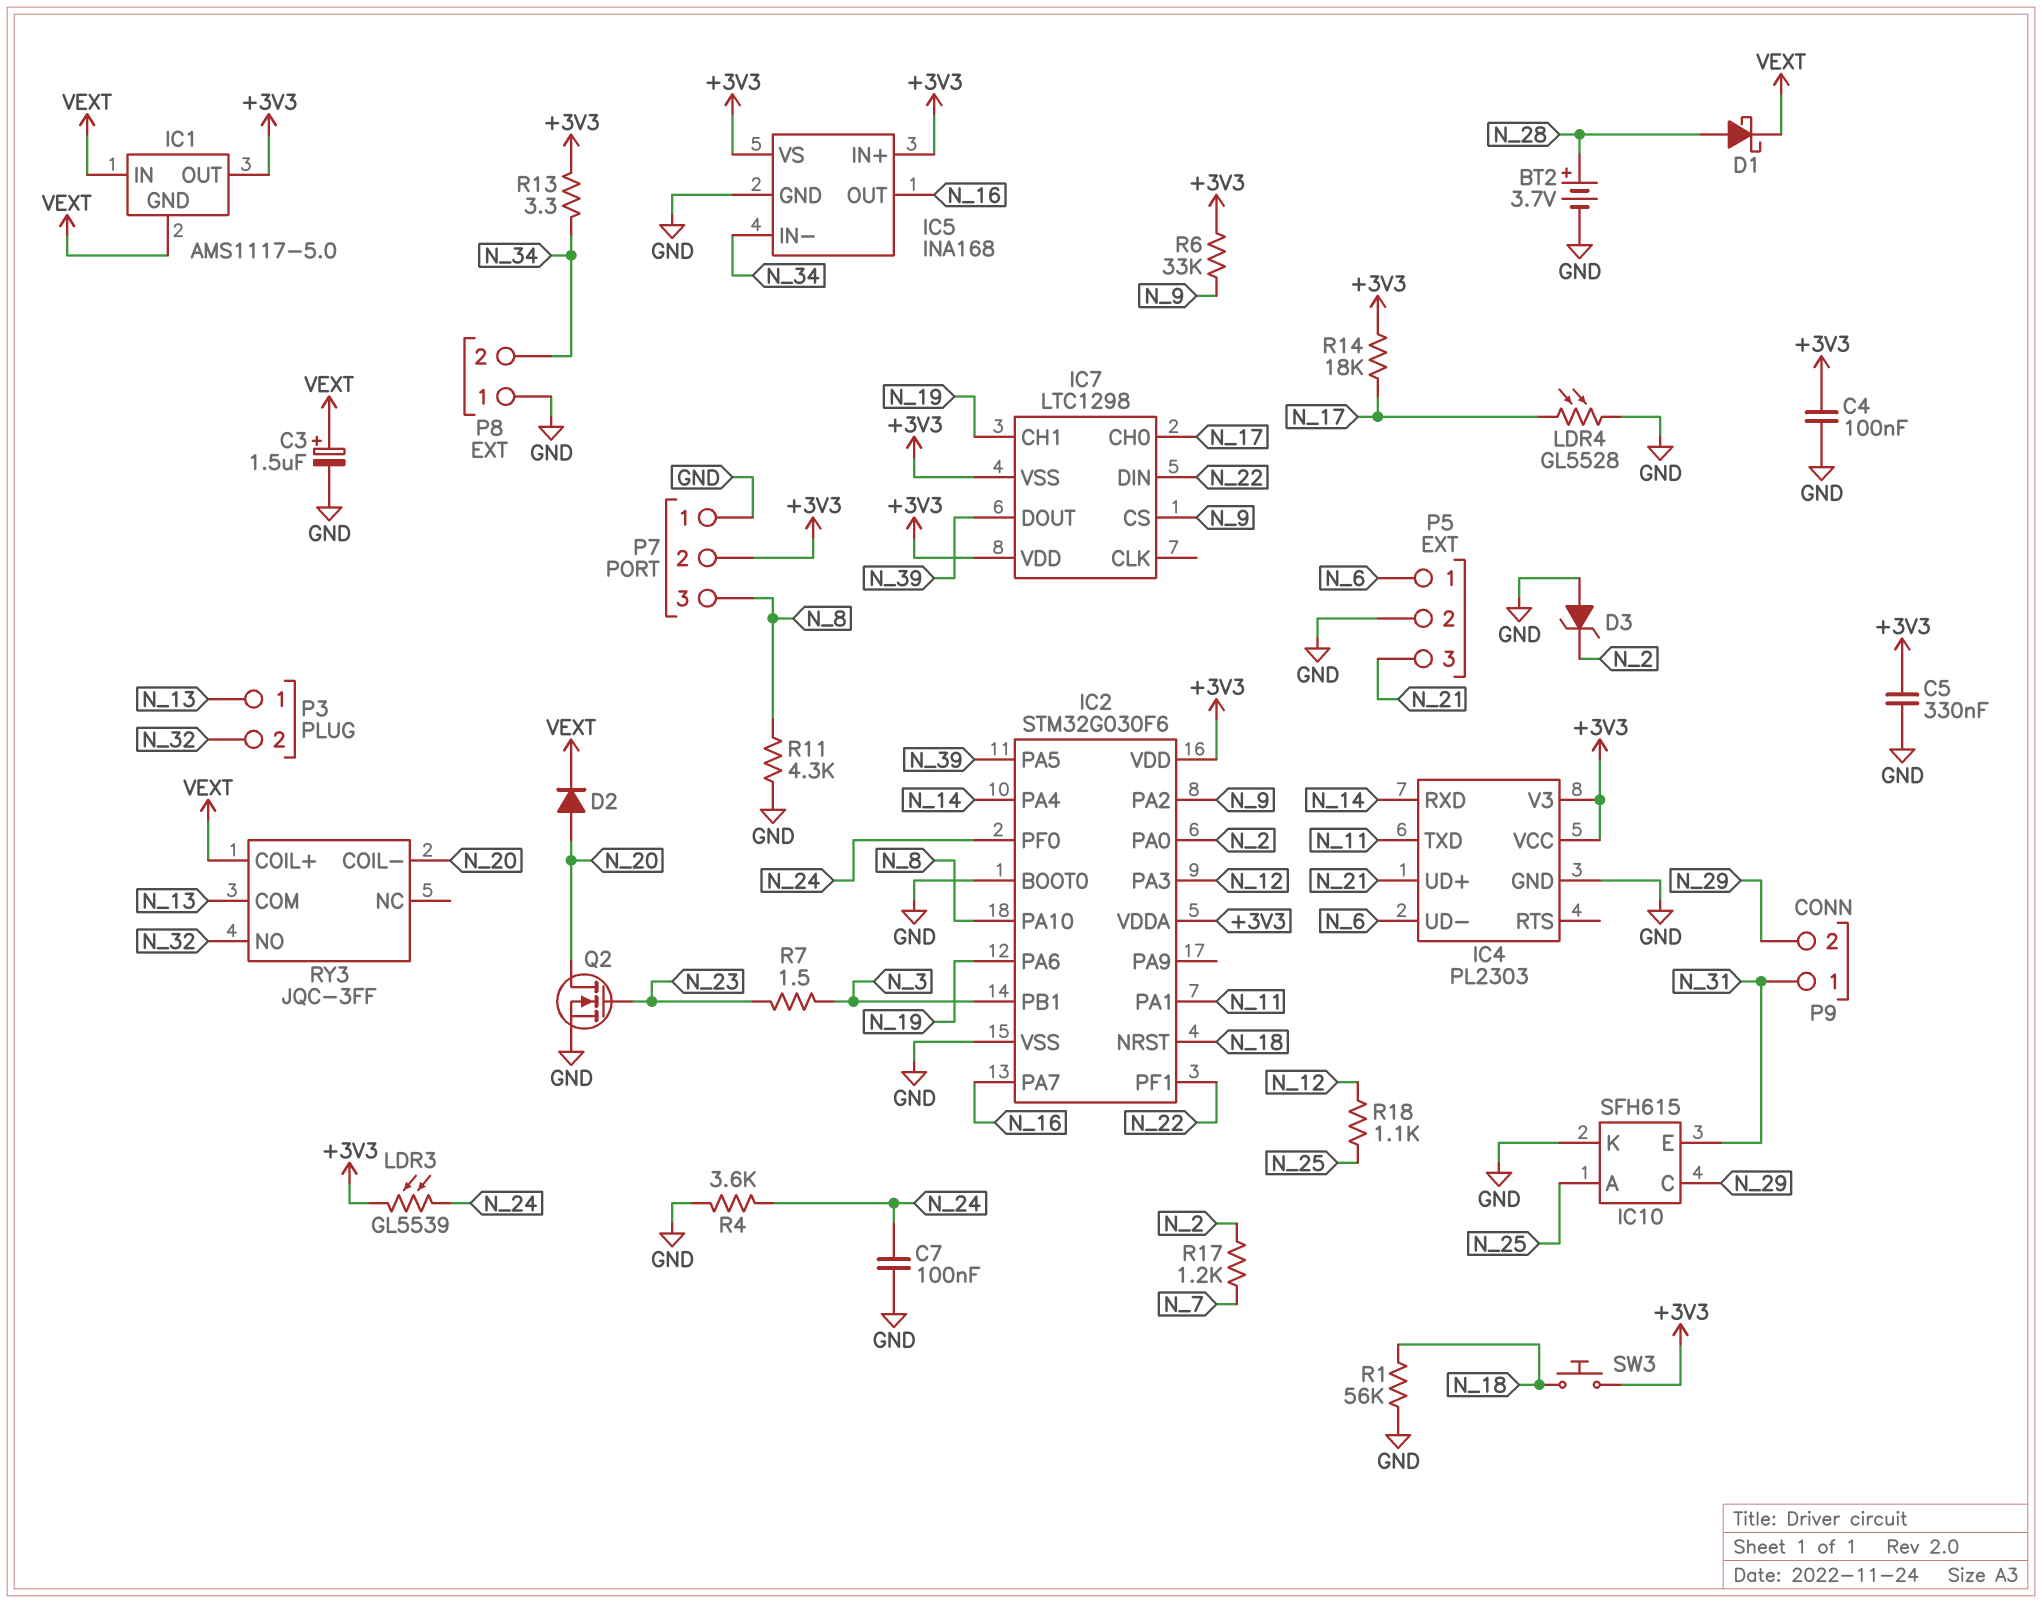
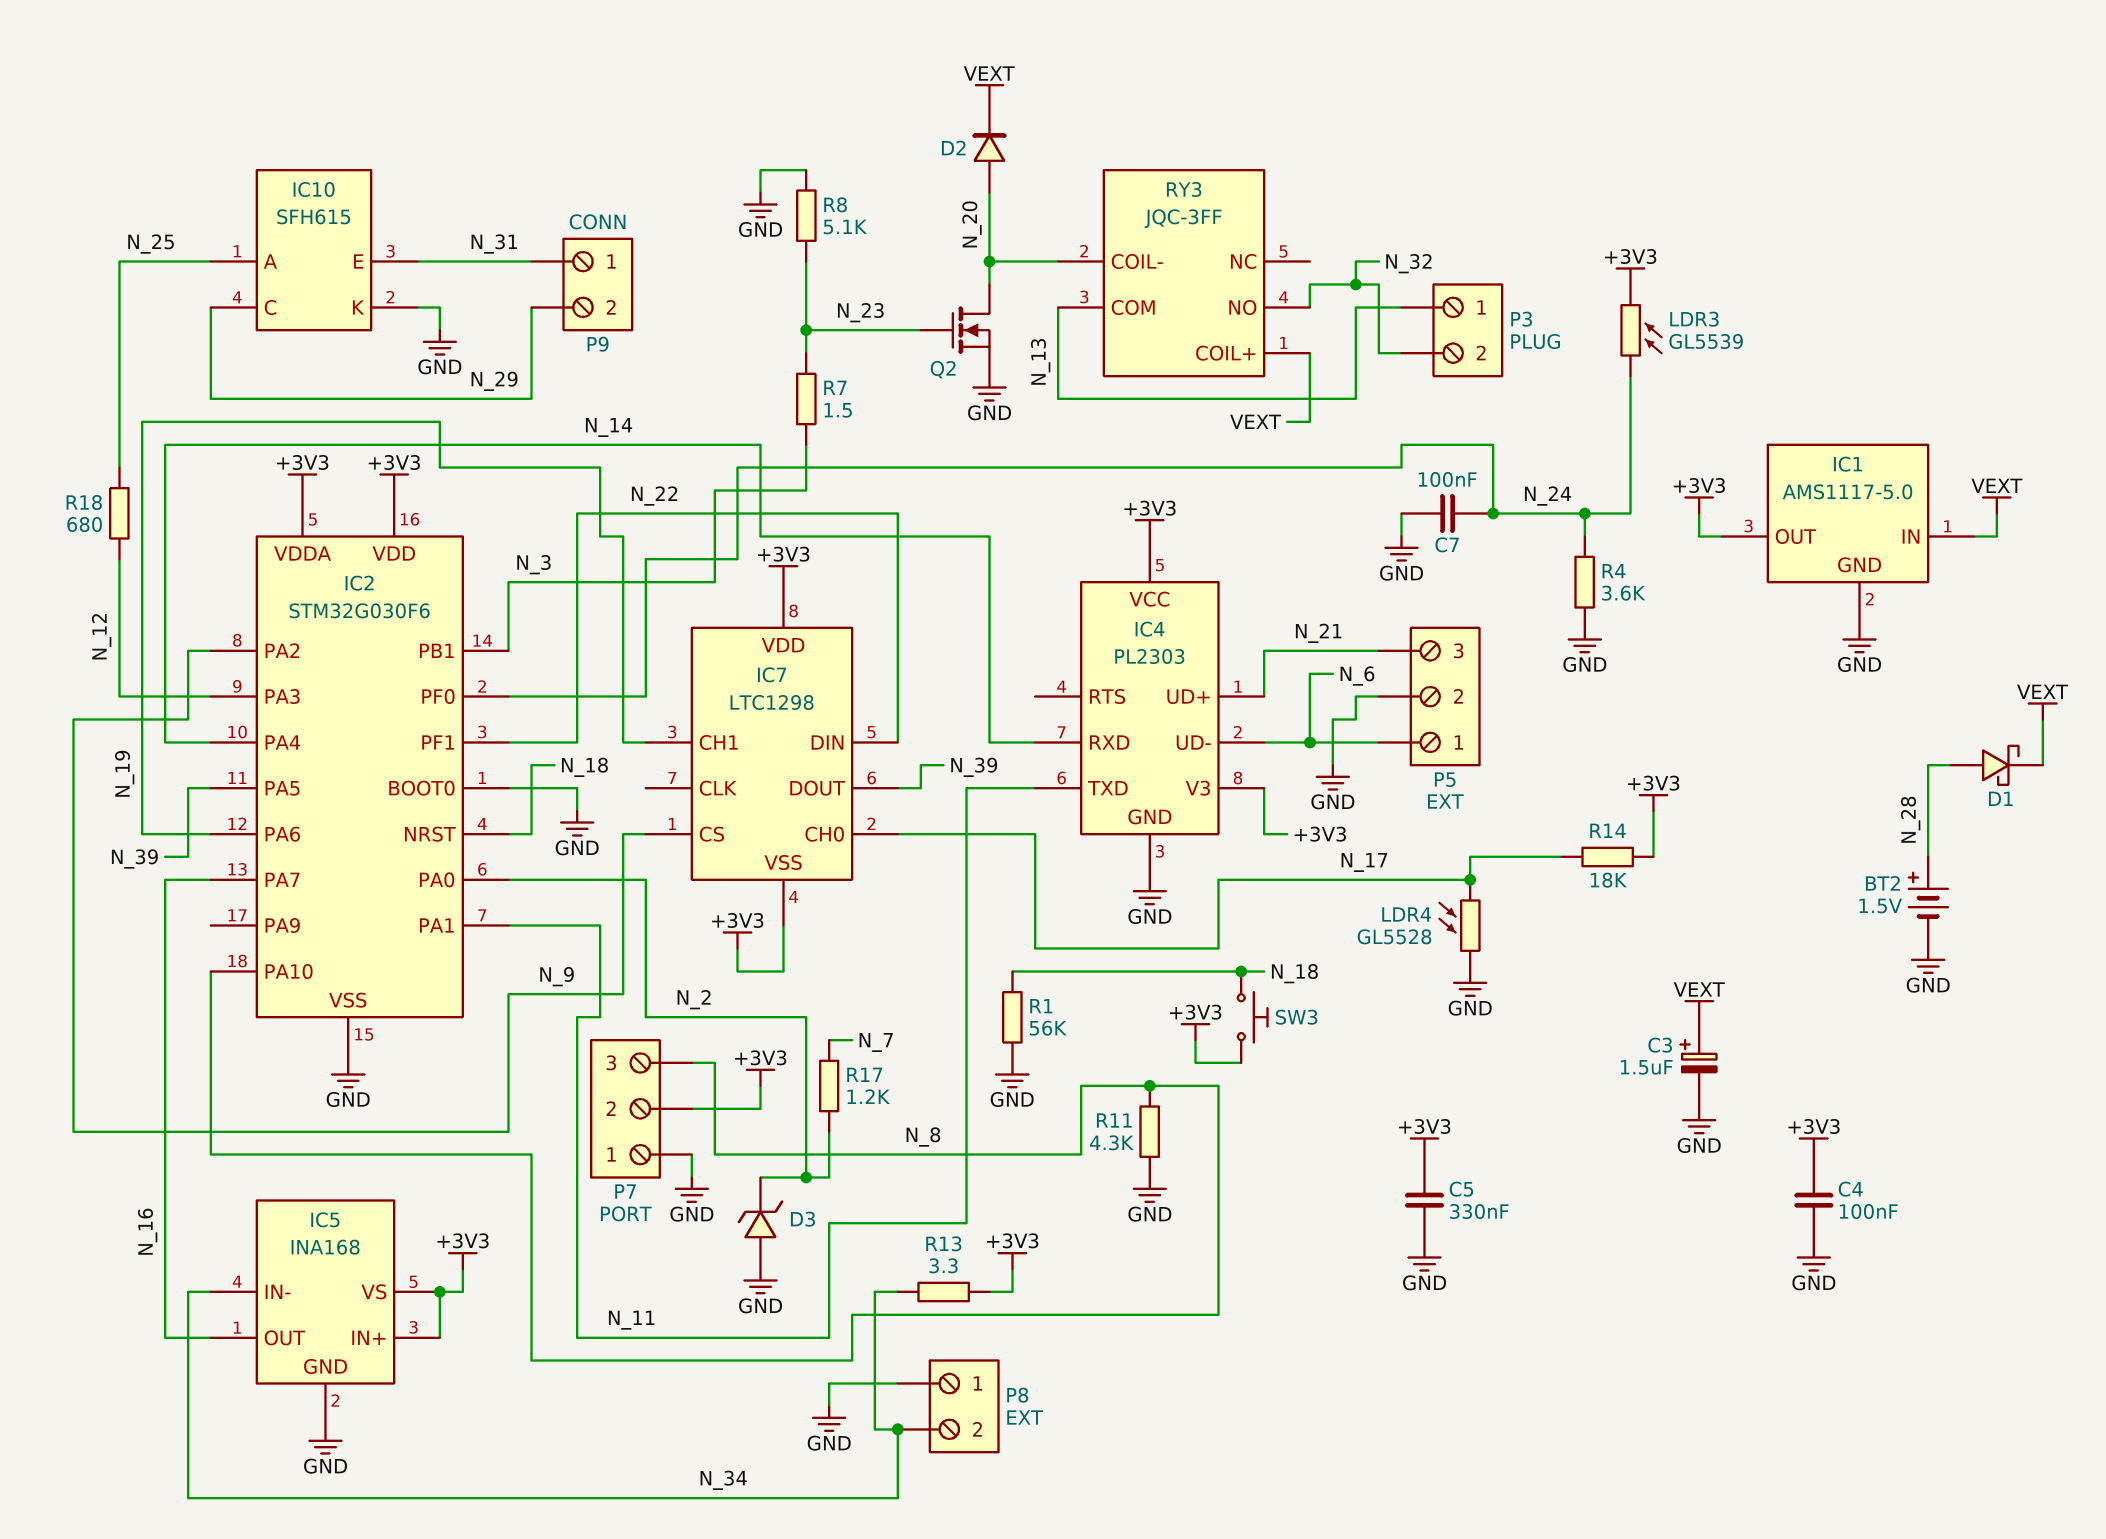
BT2: 3.7V (plus N_28, minus GND) -> 1.5V (plus N_28, minus GND)
IC1 pin GND: VEXT -> GND
R6: 33k (+3V3, N_9) -> none
R8: none -> 5.1k (GND, N_23)
R18: 1.1k (N_12, N_25) -> 680 (N_12, N_25)

